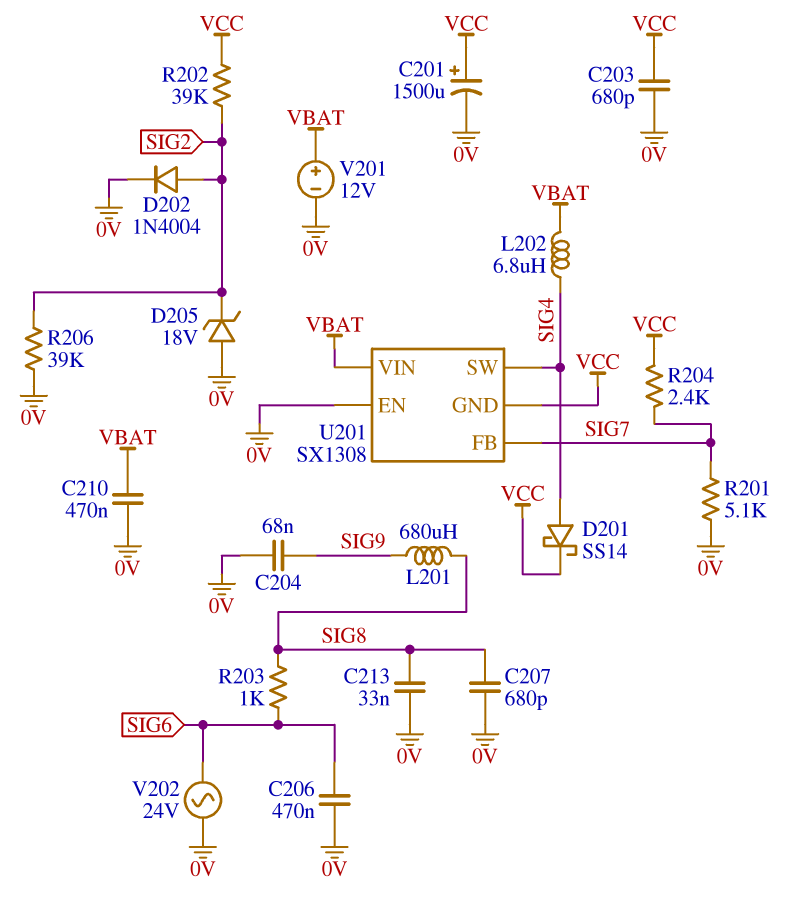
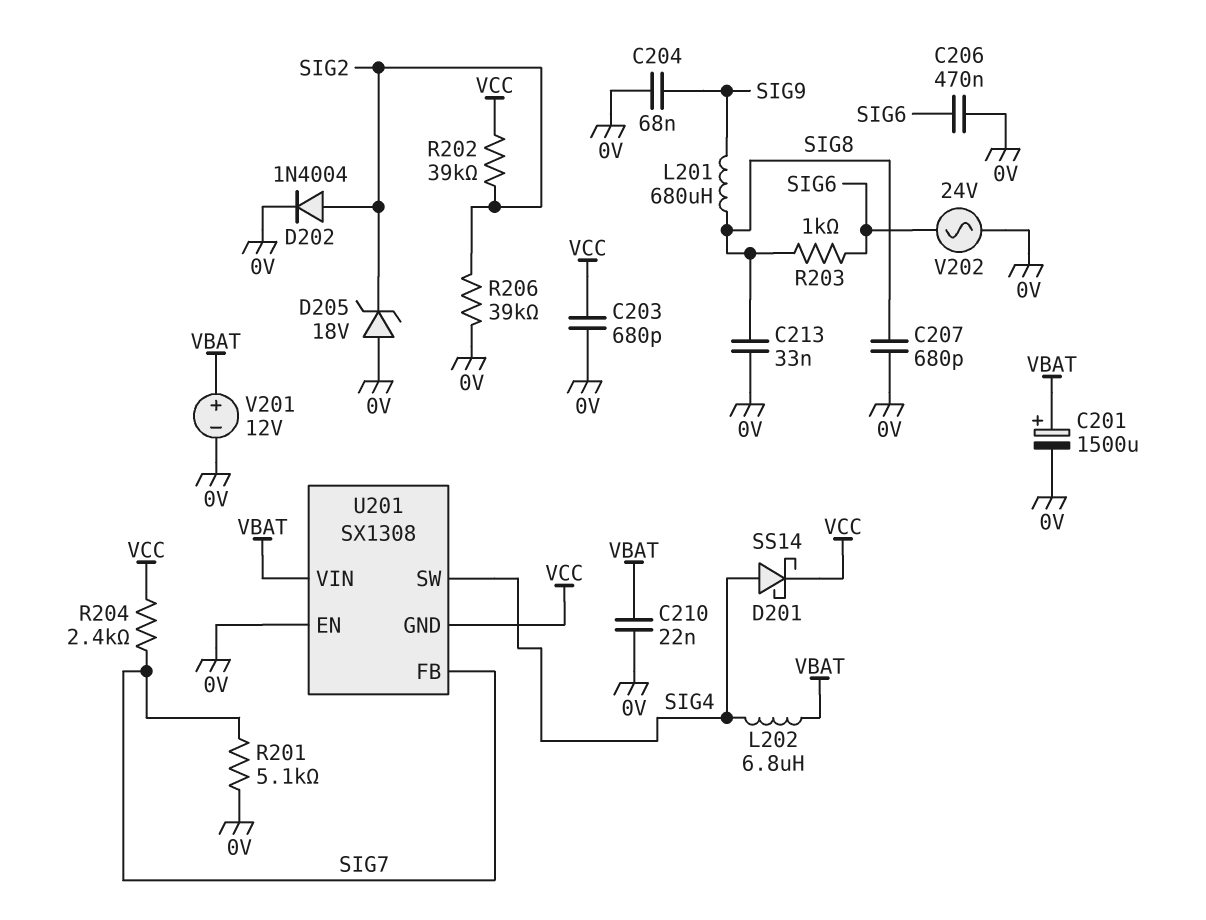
C201: 1500uF (plus VCC, minus 0V) -> 1500uF (plus VBAT, minus 0V)
C210: 470nF (0V, VBAT) -> 22nF (0V, VBAT)

